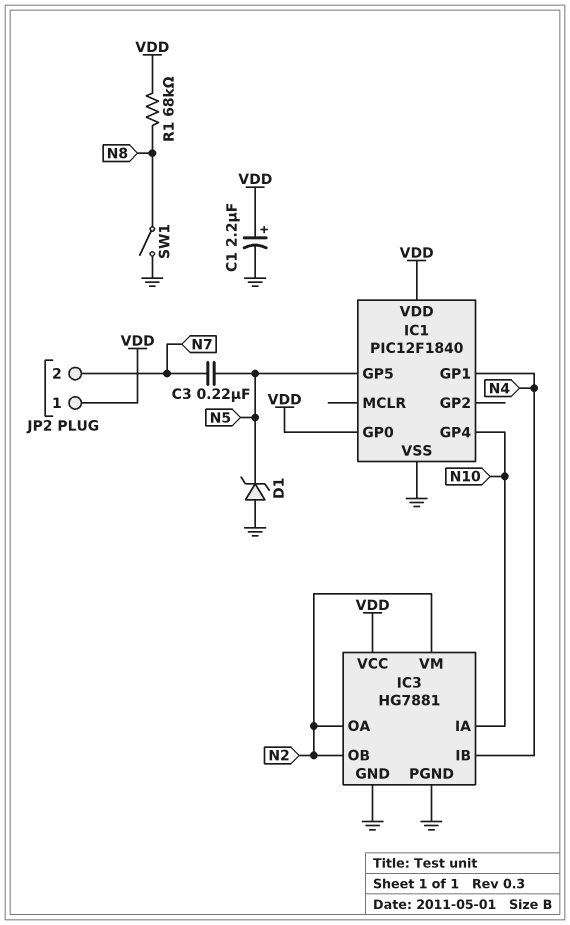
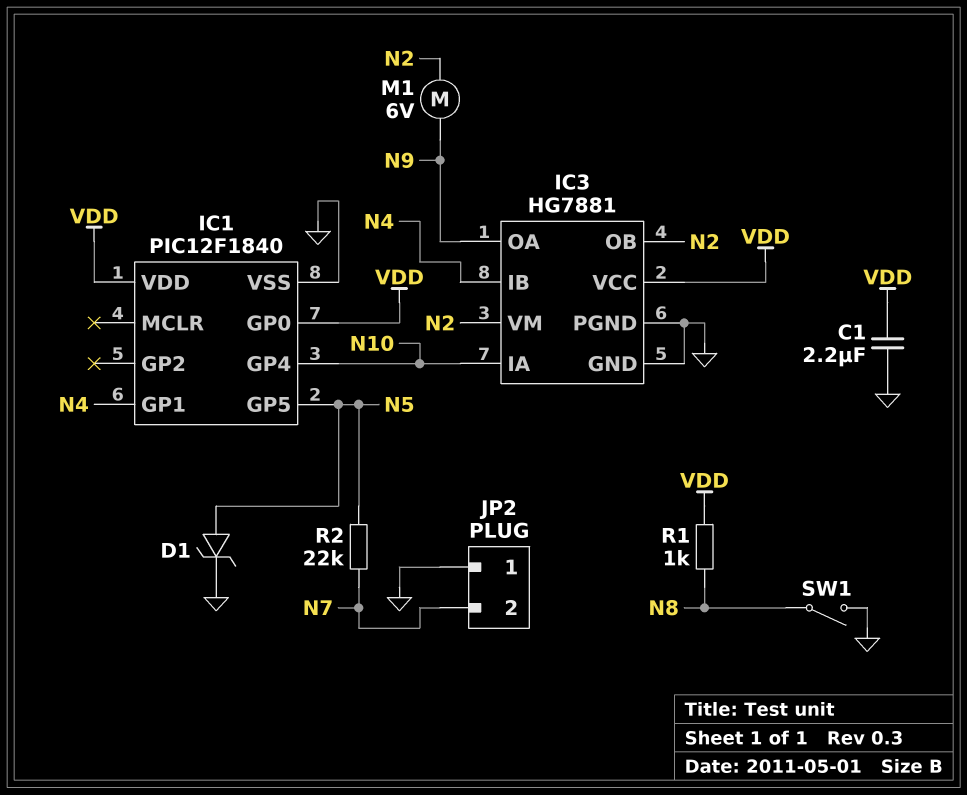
C1: 2.2uF (plus VDD, minus GND) -> 2.2uF (GND, VDD)
C3: 220nF (N5, N7) -> none
D1: zener (A GND, K N5) -> zener (A N5, K GND)
IC3 pin OA: N2 -> N9
JP2 pin 1: VDD -> GND
M1: none -> motor 6V (N2, N9)
R1: 68k (N8, VDD) -> 1k (N8, VDD)
R2: none -> 22k (N5, N7)

